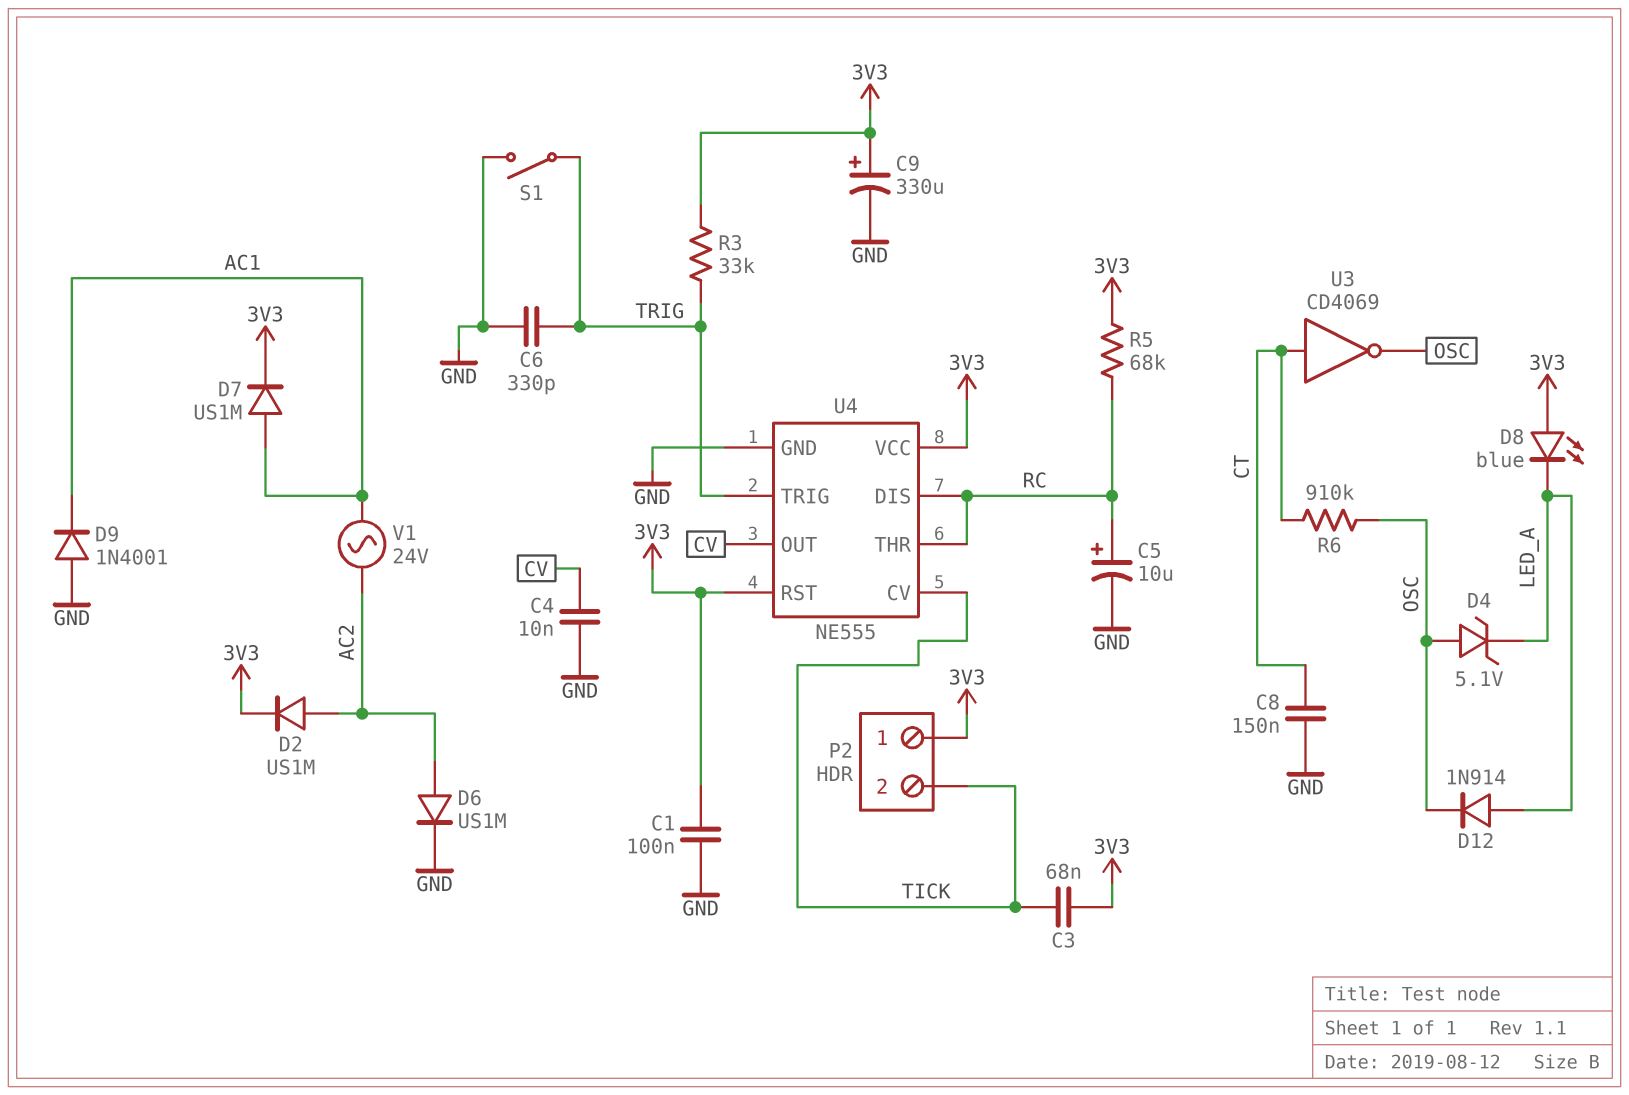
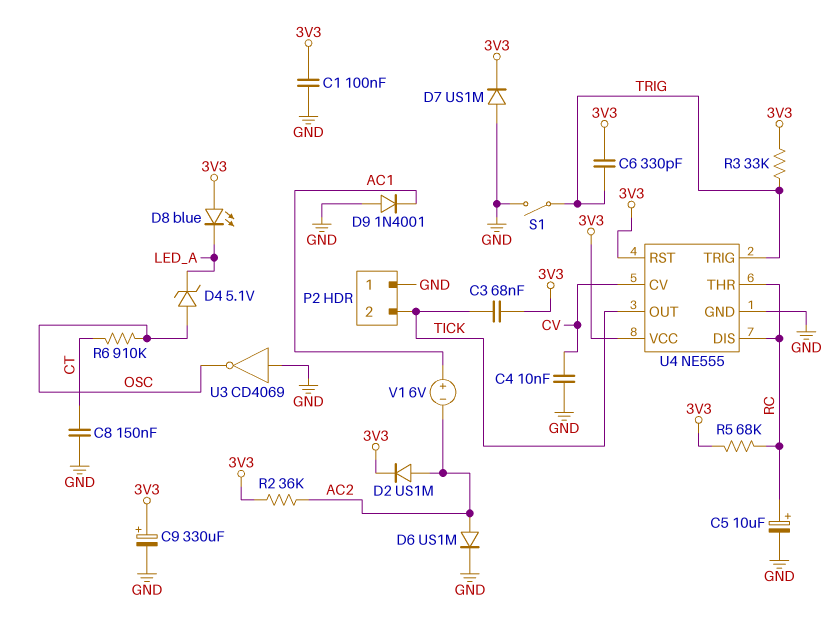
C6: 330pF (GND, TRIG) -> 330pF (3V3, TRIG)
D7: diode US1M (A AC1, K 3V3) -> diode US1M (A GND, K 3V3)
D12: diode 1N914 (A LED_A, K OSC) -> none
P2 pin 1: 3V3 -> GND
R2: none -> 36k (3V3, AC2)
U3: NOT CD4069 (in CT, out OSC) -> NOT CD4069 (in GND, out OSC)
U4 pin CV: TICK -> CV
U4 pin OUT: CV -> TICK
V1: AC 24V (AC1, AC2) -> 6V (plus AC1, minus AC2)

